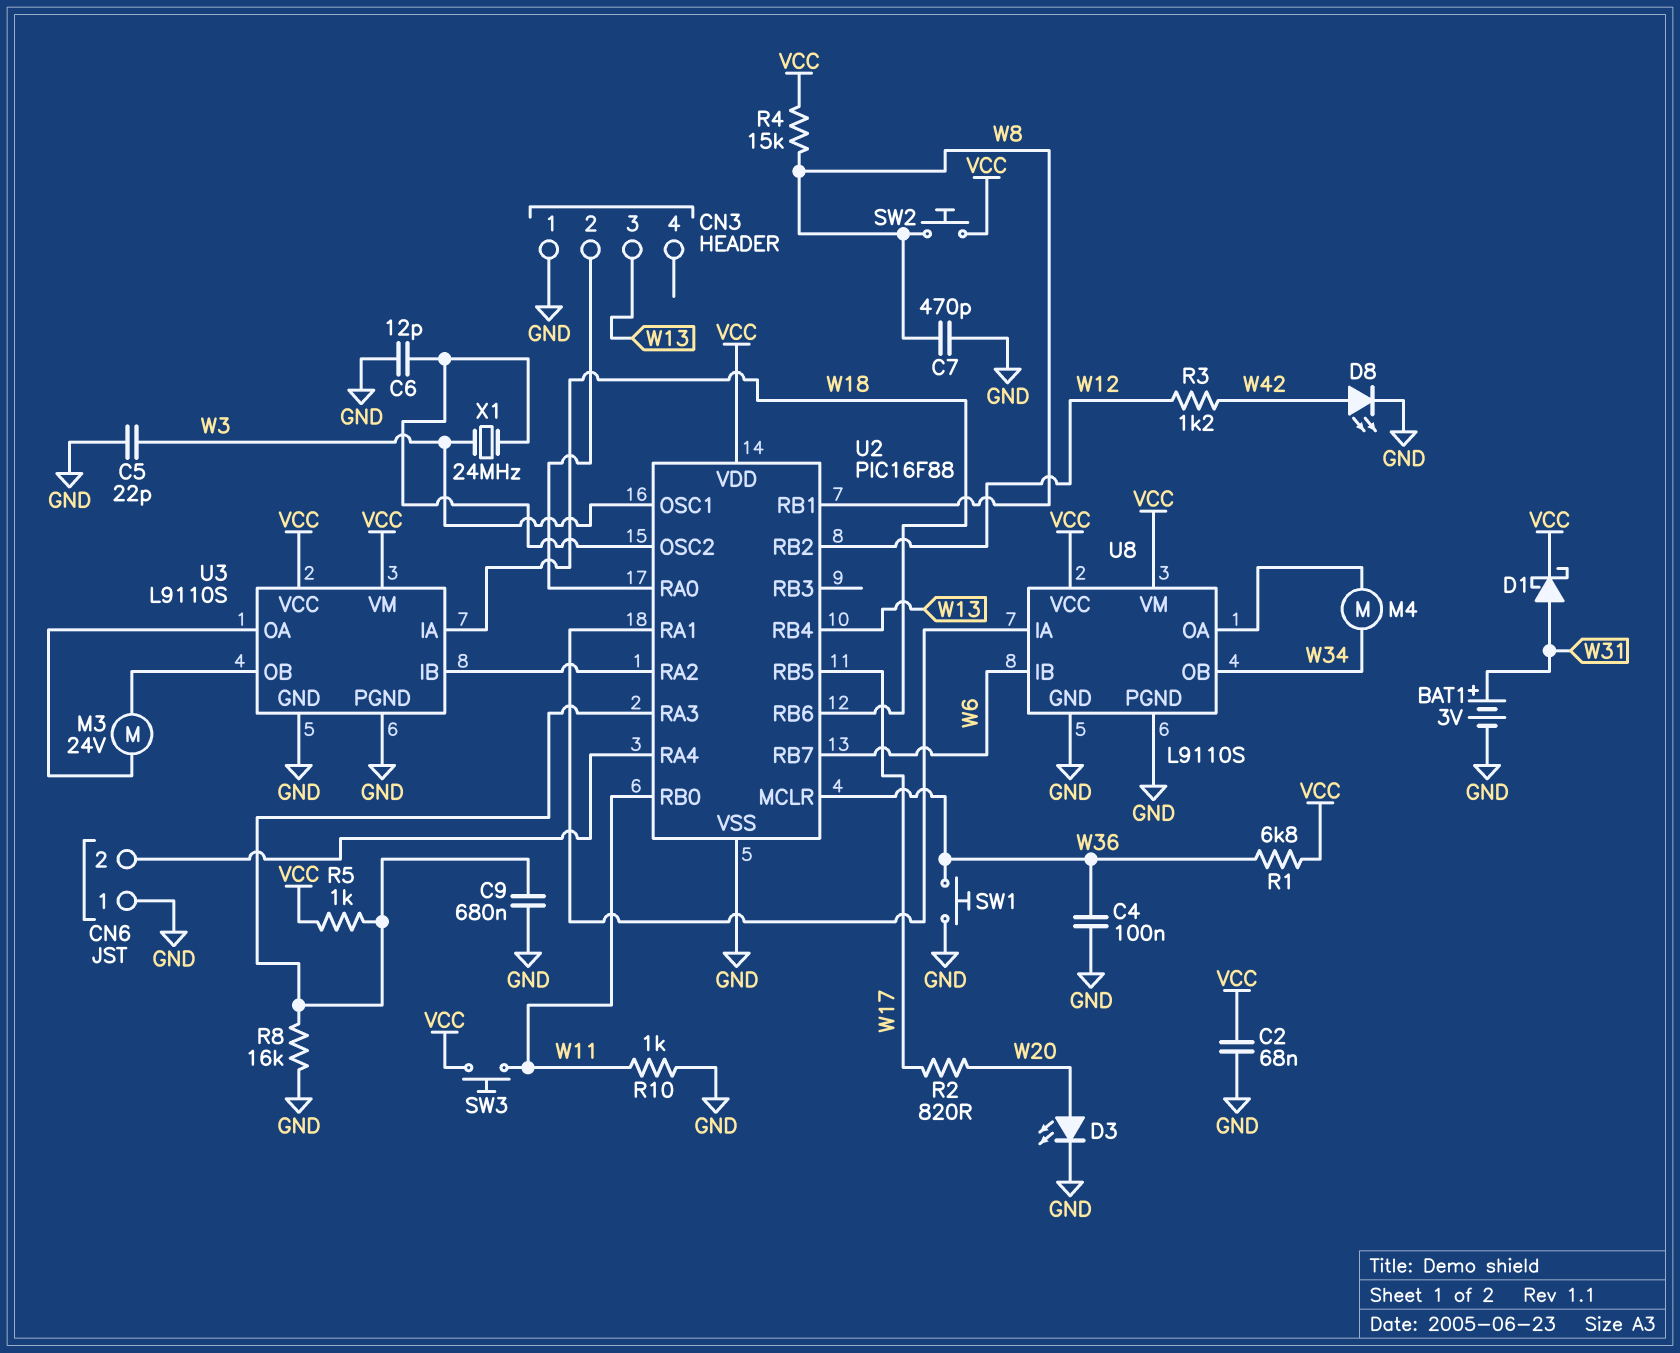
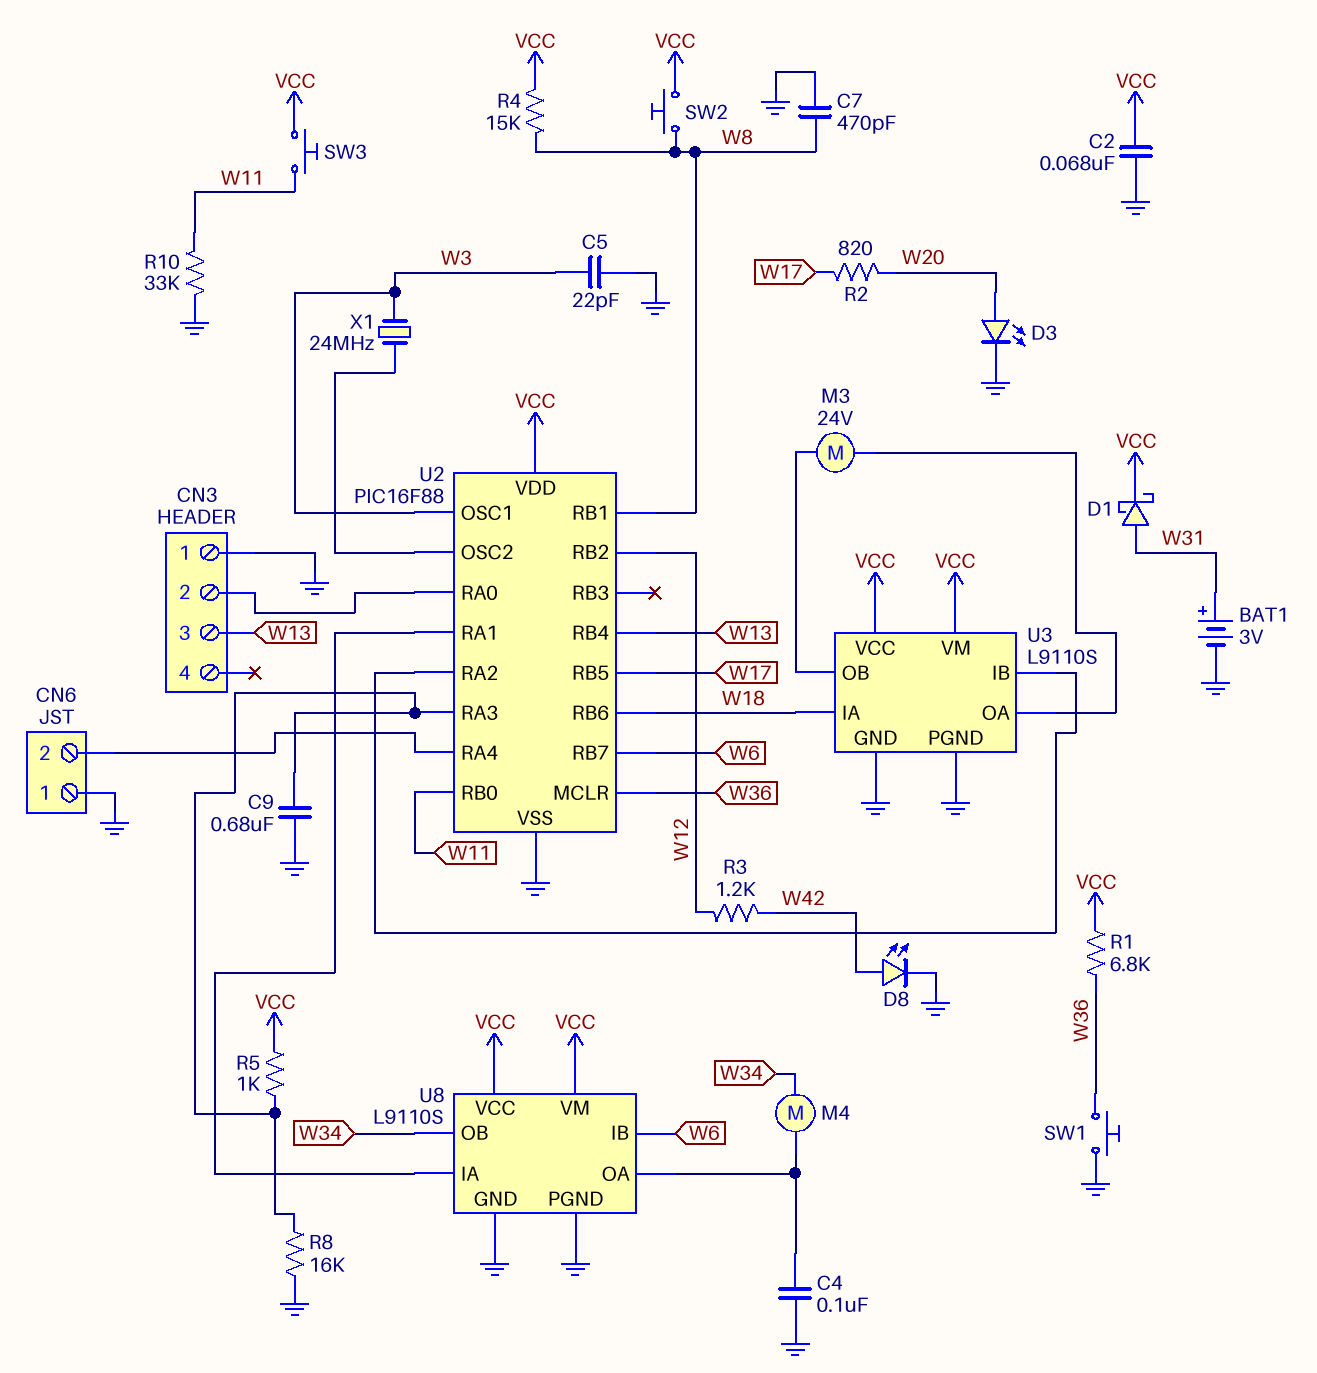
C4: 100nF (GND, W36) -> 100nF (GND, U8/OA)
C6: 12pF (GND, U2/OSC2) -> none
R10: 1k (GND, W11) -> 33k (GND, W11)

